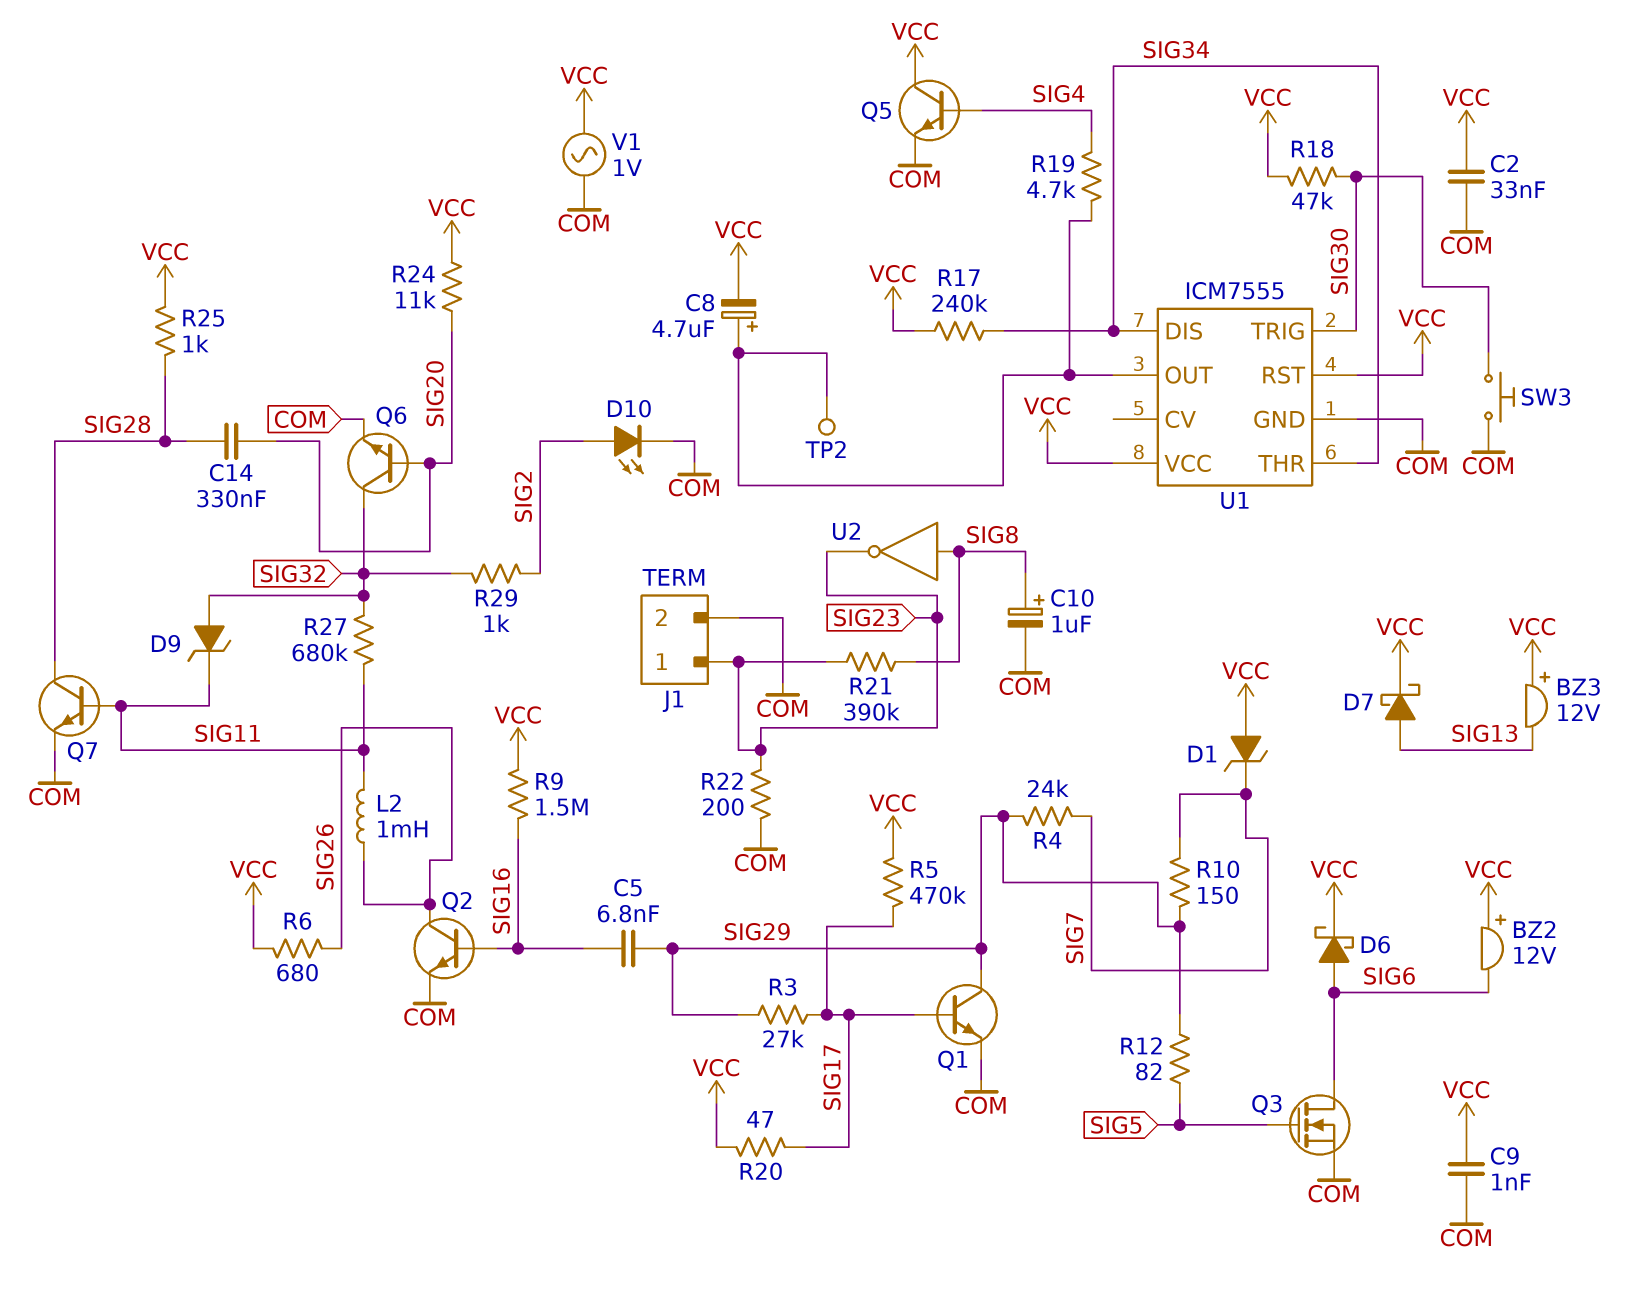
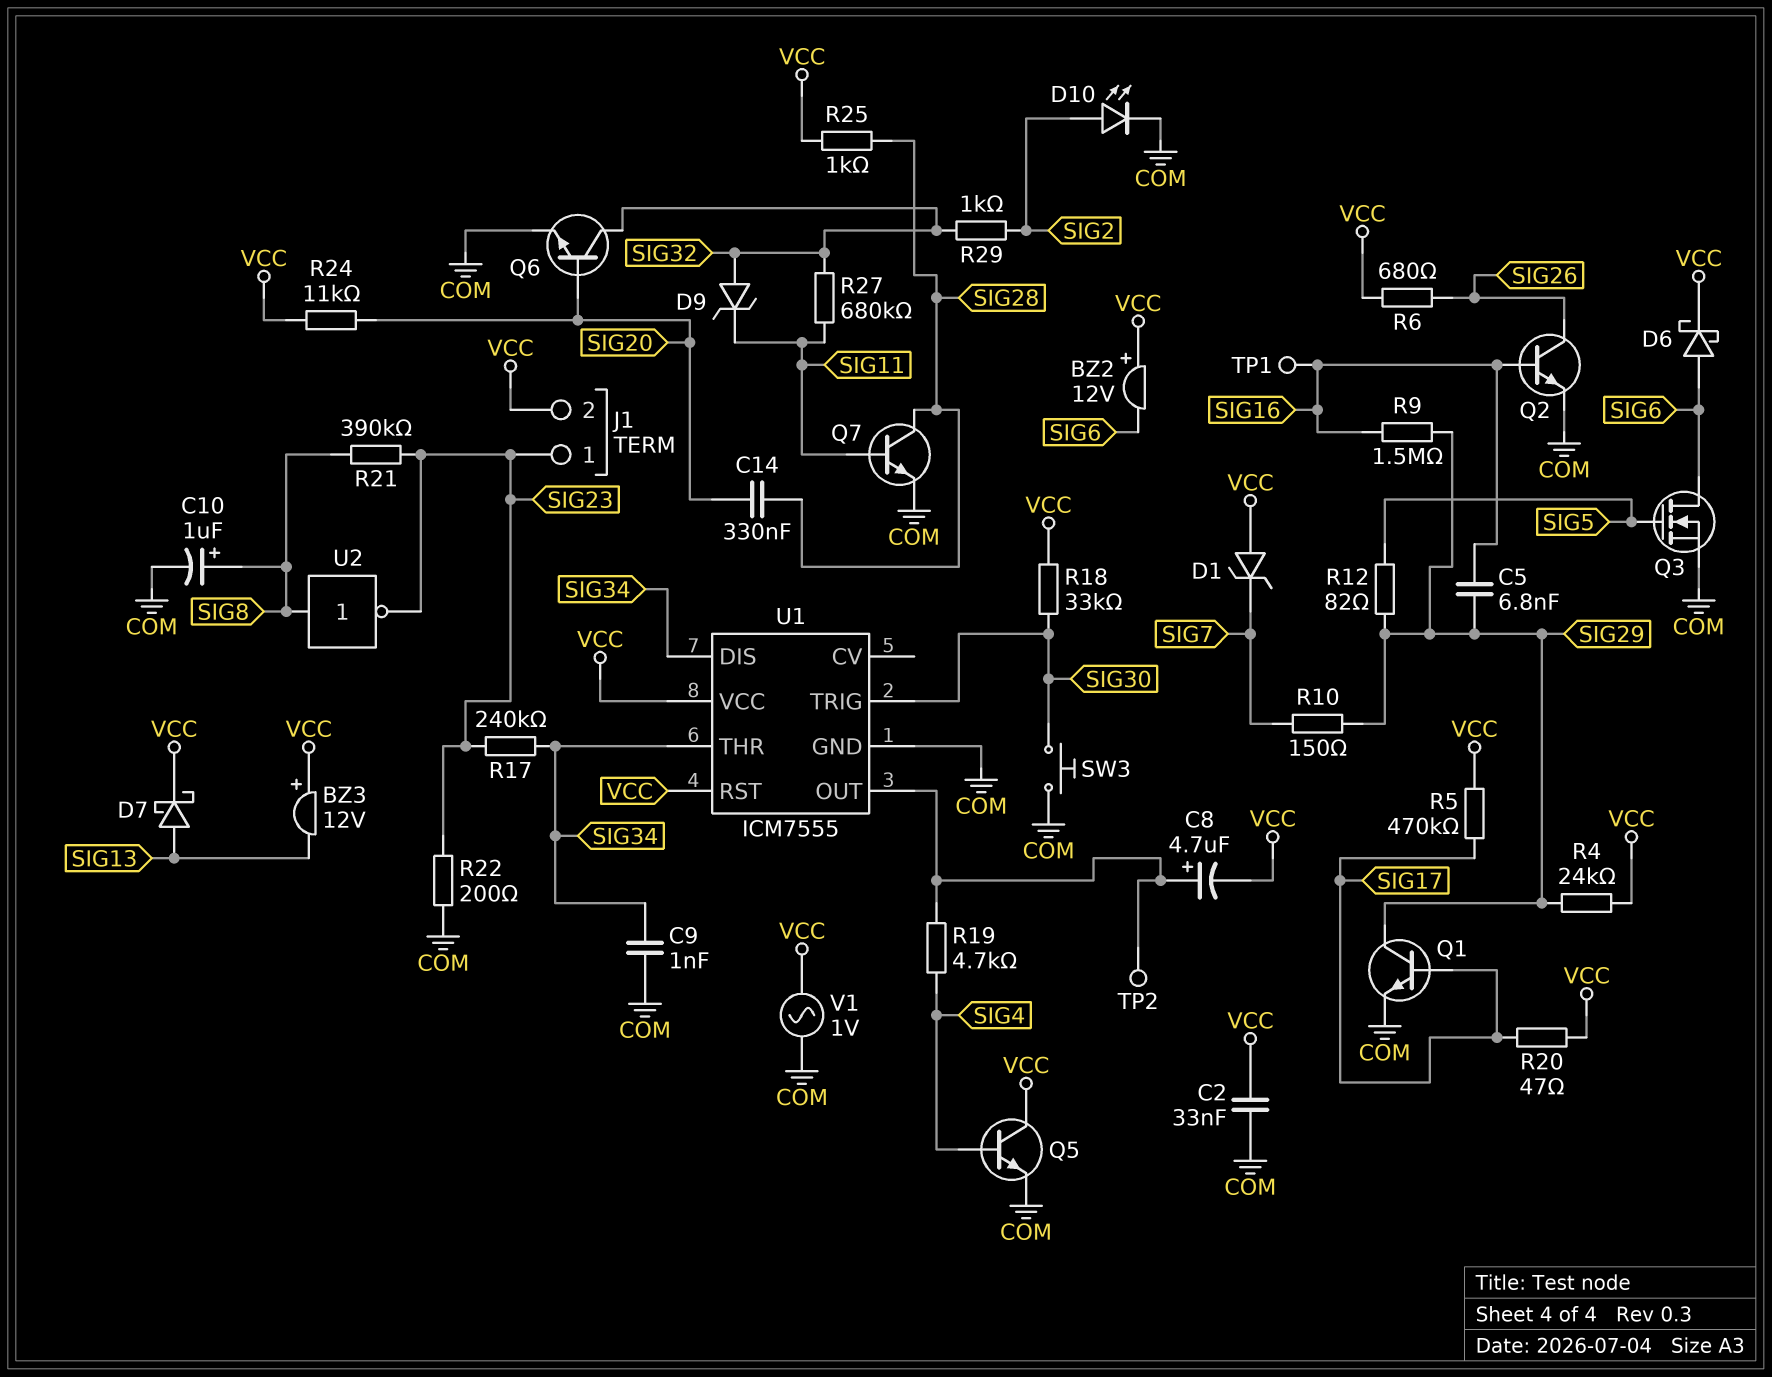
C9: 1nF (COM, VCC) -> 1nF (COM, SIG34)
J1 pin 2: COM -> VCC
L2: 1mH (SIG11, SIG26) -> none
R3: 27k (SIG17, SIG29) -> none
R4: 24k (SIG7, SIG29) -> 24k (SIG29, VCC)
R9: 1.5M (SIG16, VCC) -> 1.5M (SIG16, SIG29)
R17: 240k (SIG34, VCC) -> 240k (SIG23, SIG34)
R18: 47k (SIG30, VCC) -> 33k (SIG30, VCC)
TP1: none -> test point (SIG16)

